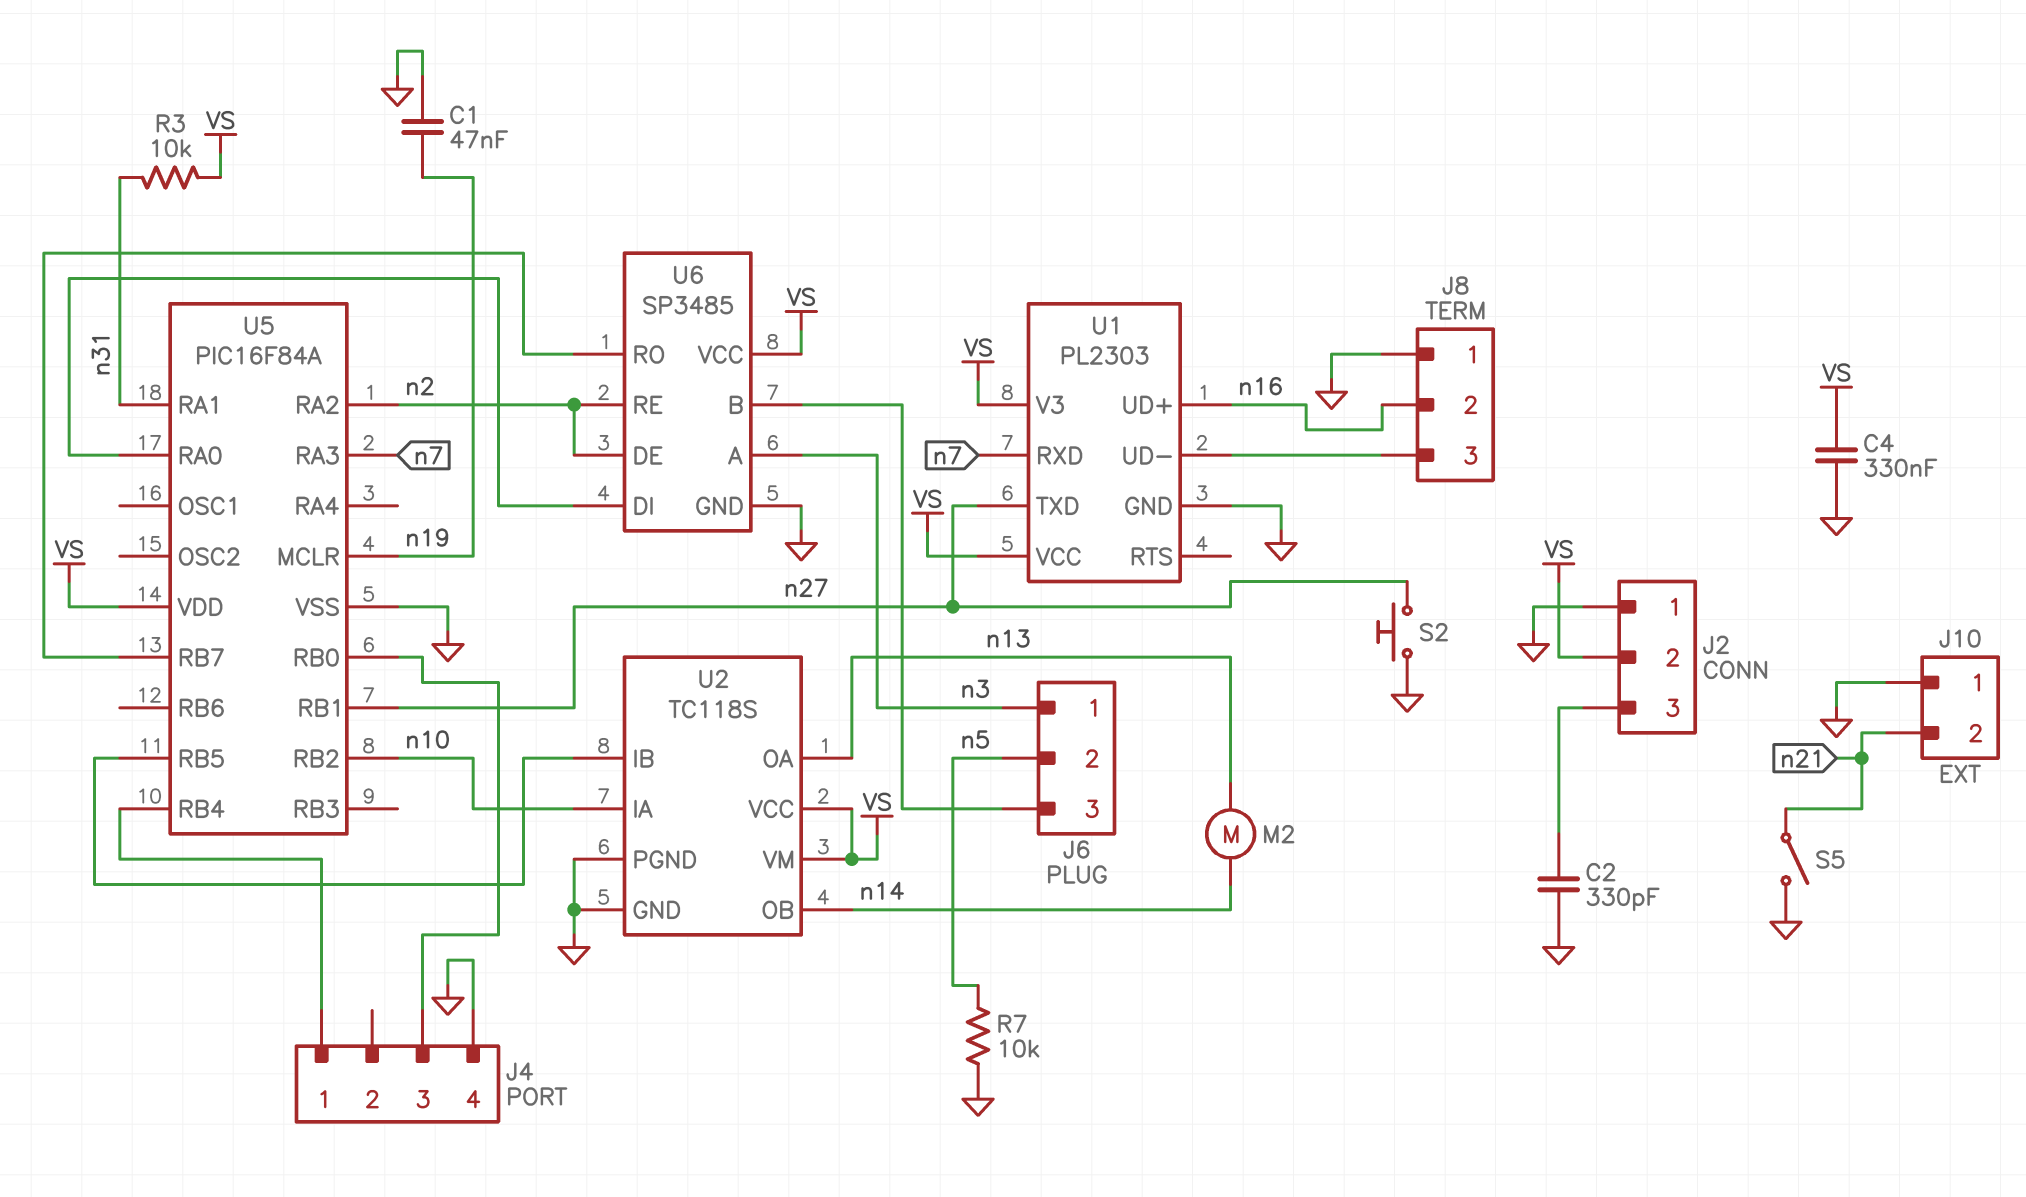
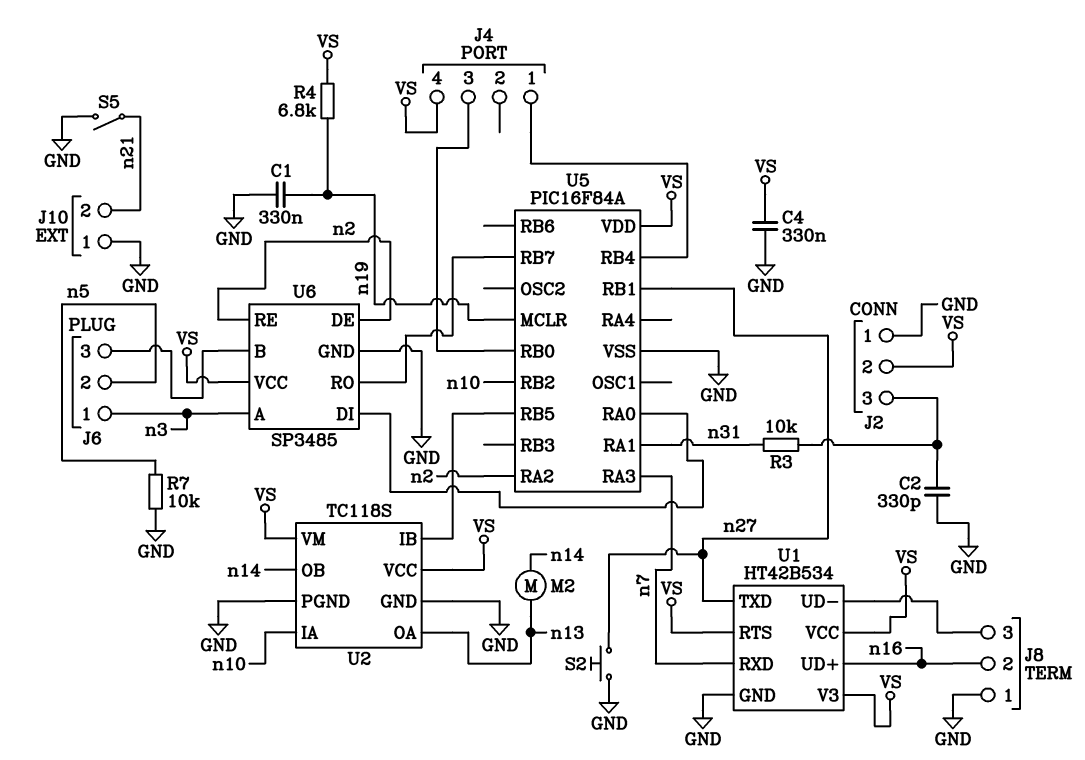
C1: 47nF (GND, n19) -> 330nF (GND, n19)
J4 pin 4: GND -> VS
R3: 10k (VS, n31) -> 10k (J2/3, n31)
R4: none -> 6.8k (VS, n19)
U1: PL2303 -> HT42B534
U1 pin RTS: none -> VS

